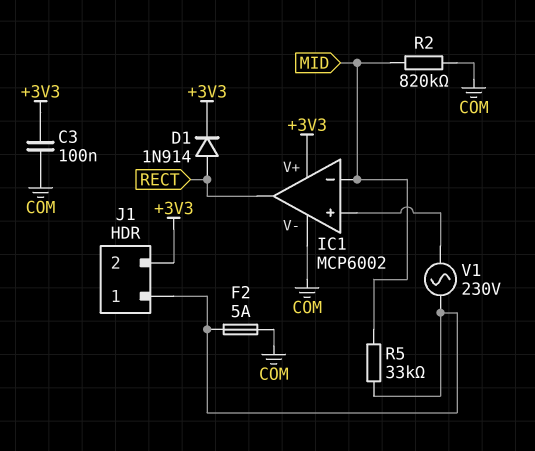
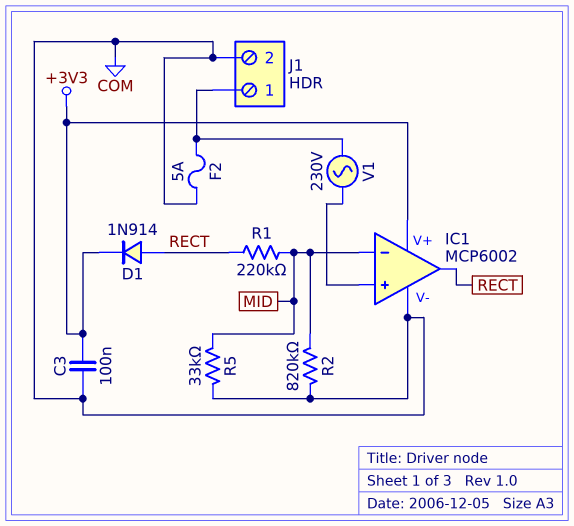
J1 pin 2: +3V3 -> COM
R1: none -> 220k (MID, RECT)
R5: 33k (J1/1, MID) -> 33k (COM, MID)

